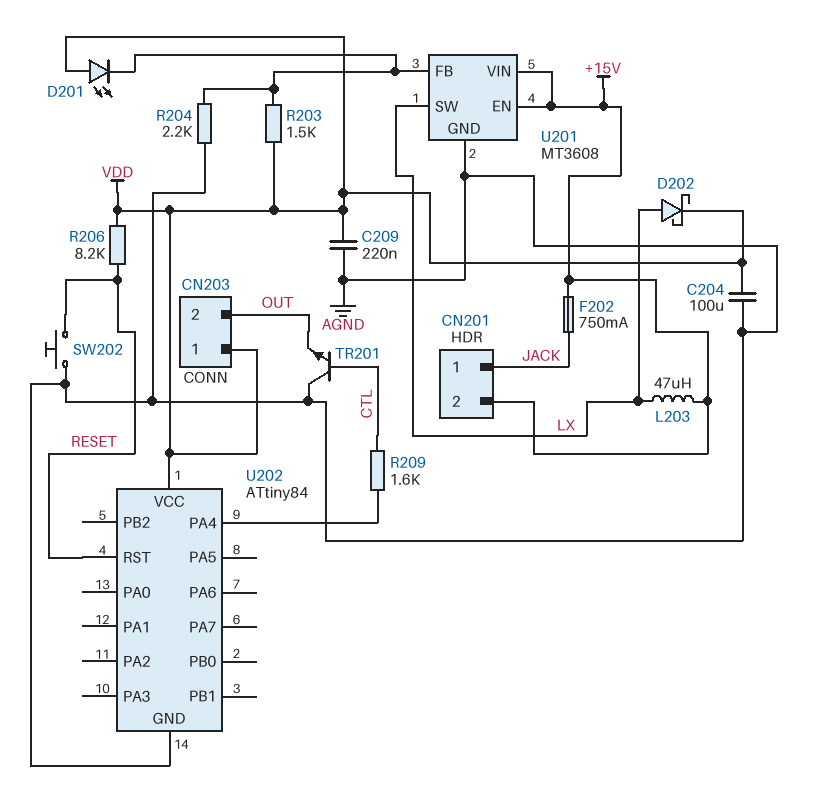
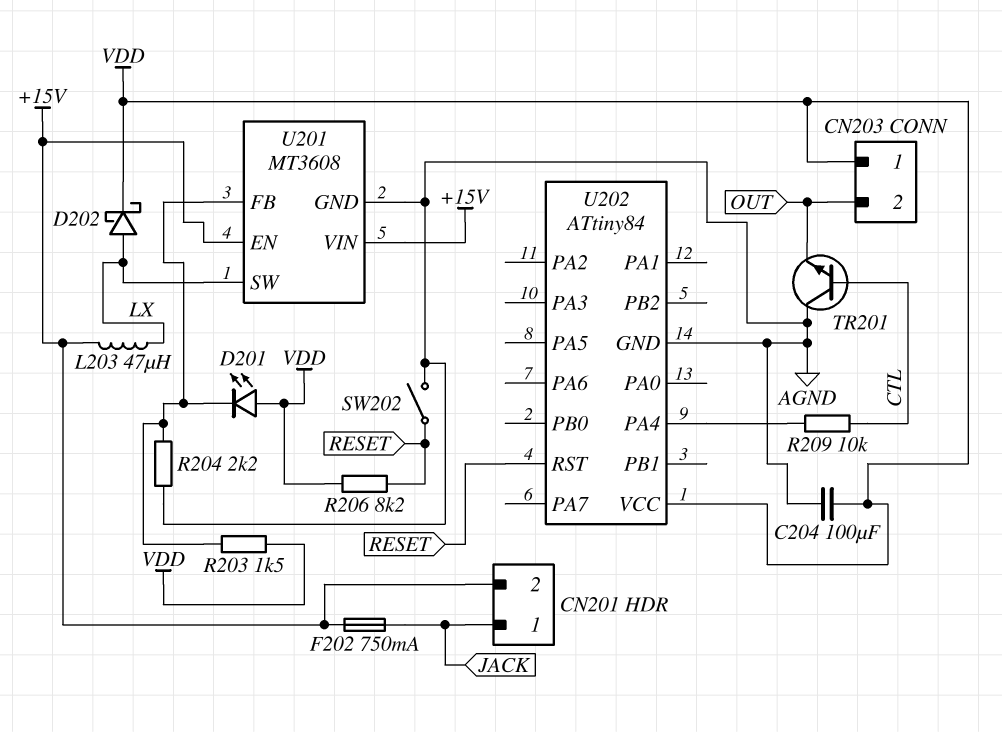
C209: 220nF (AGND, VDD) -> none
R209: 1.6k (CTL, U202/PA4) -> 10k (CTL, U202/PA4)
SW202: button (AGND, RESET) -> switch (AGND, RESET)

